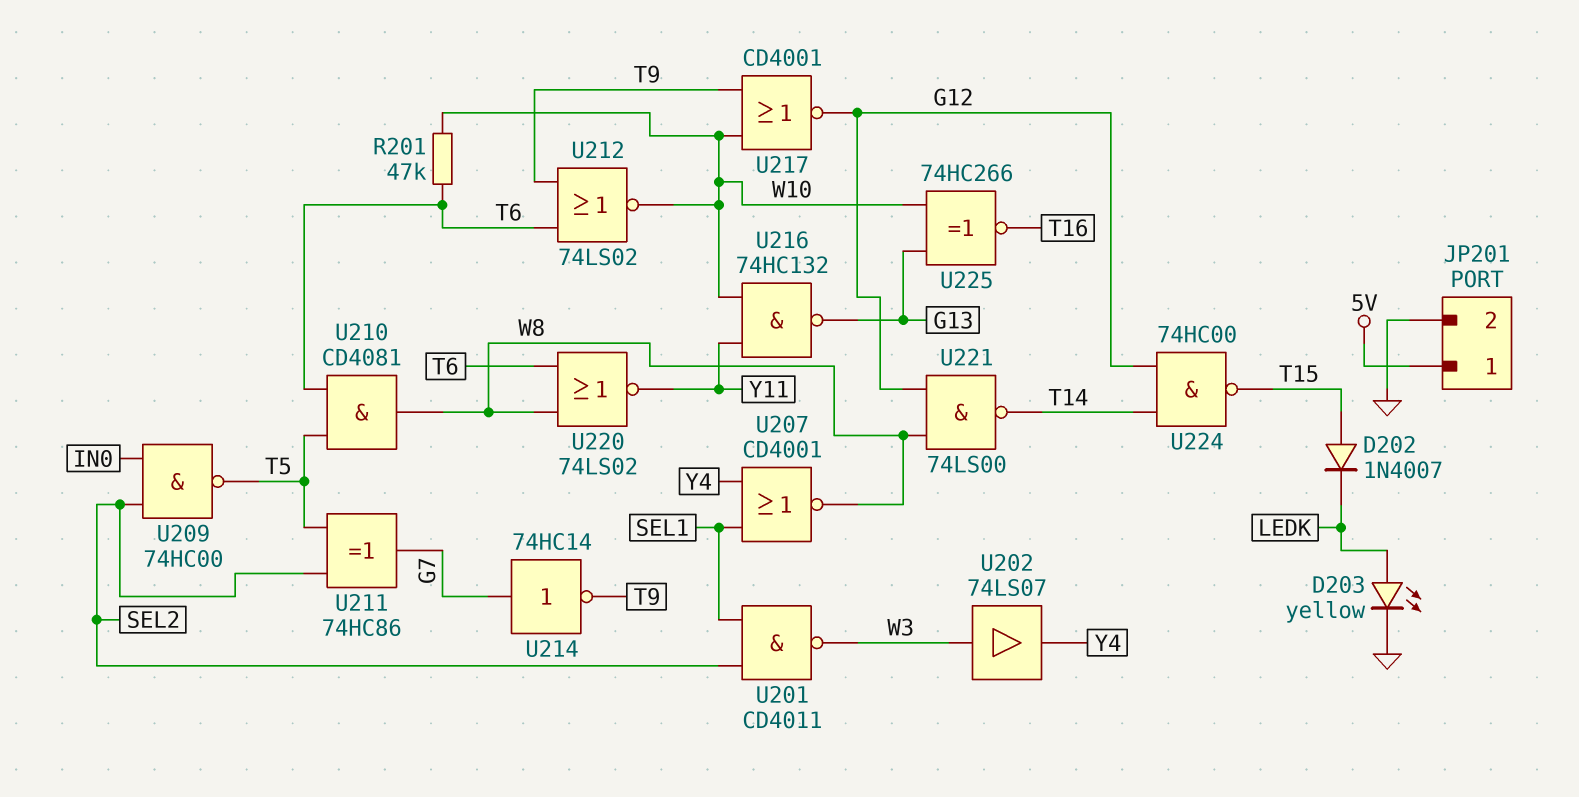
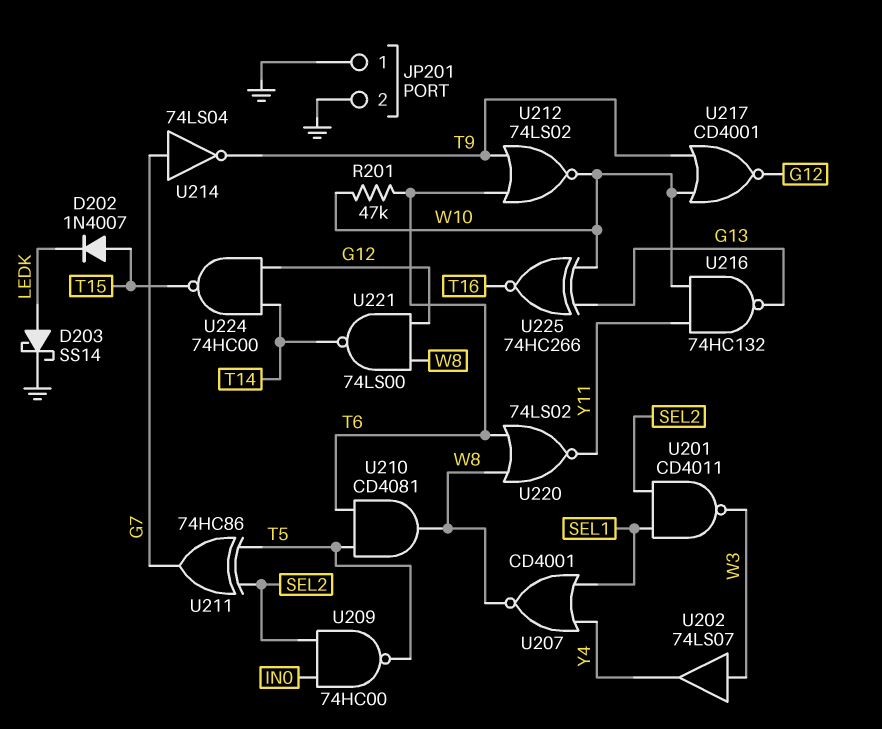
D203: LED yellow (A LEDK, K GND) -> schottky SS14 (A LEDK, K GND)
JP201 pin 1: 5V -> GND
U214: NOT 74HC14 (in G7, out T9) -> NOT 74LS04 (in G7, out T9)

